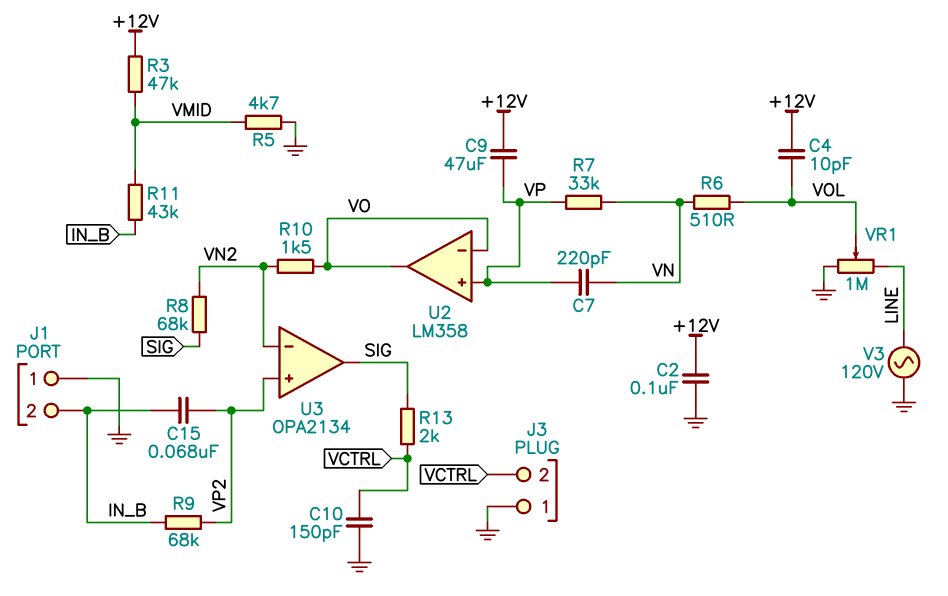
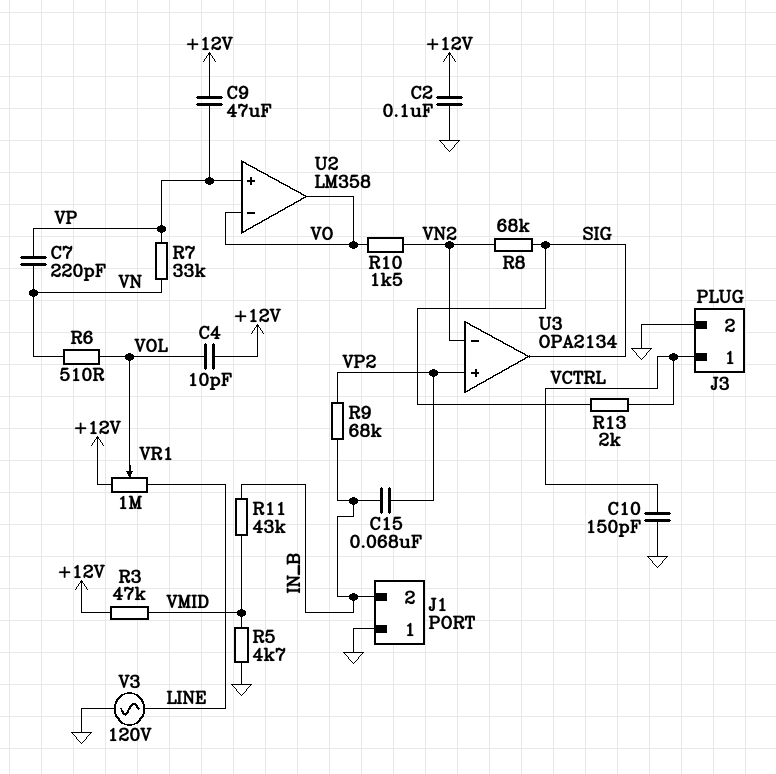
J3 pin 1: GND -> VCTRL
J3 pin 2: VCTRL -> GND
VR1: 1M (GND, LINE, wiper VOL) -> 1M (+12V, LINE, wiper VOL)

